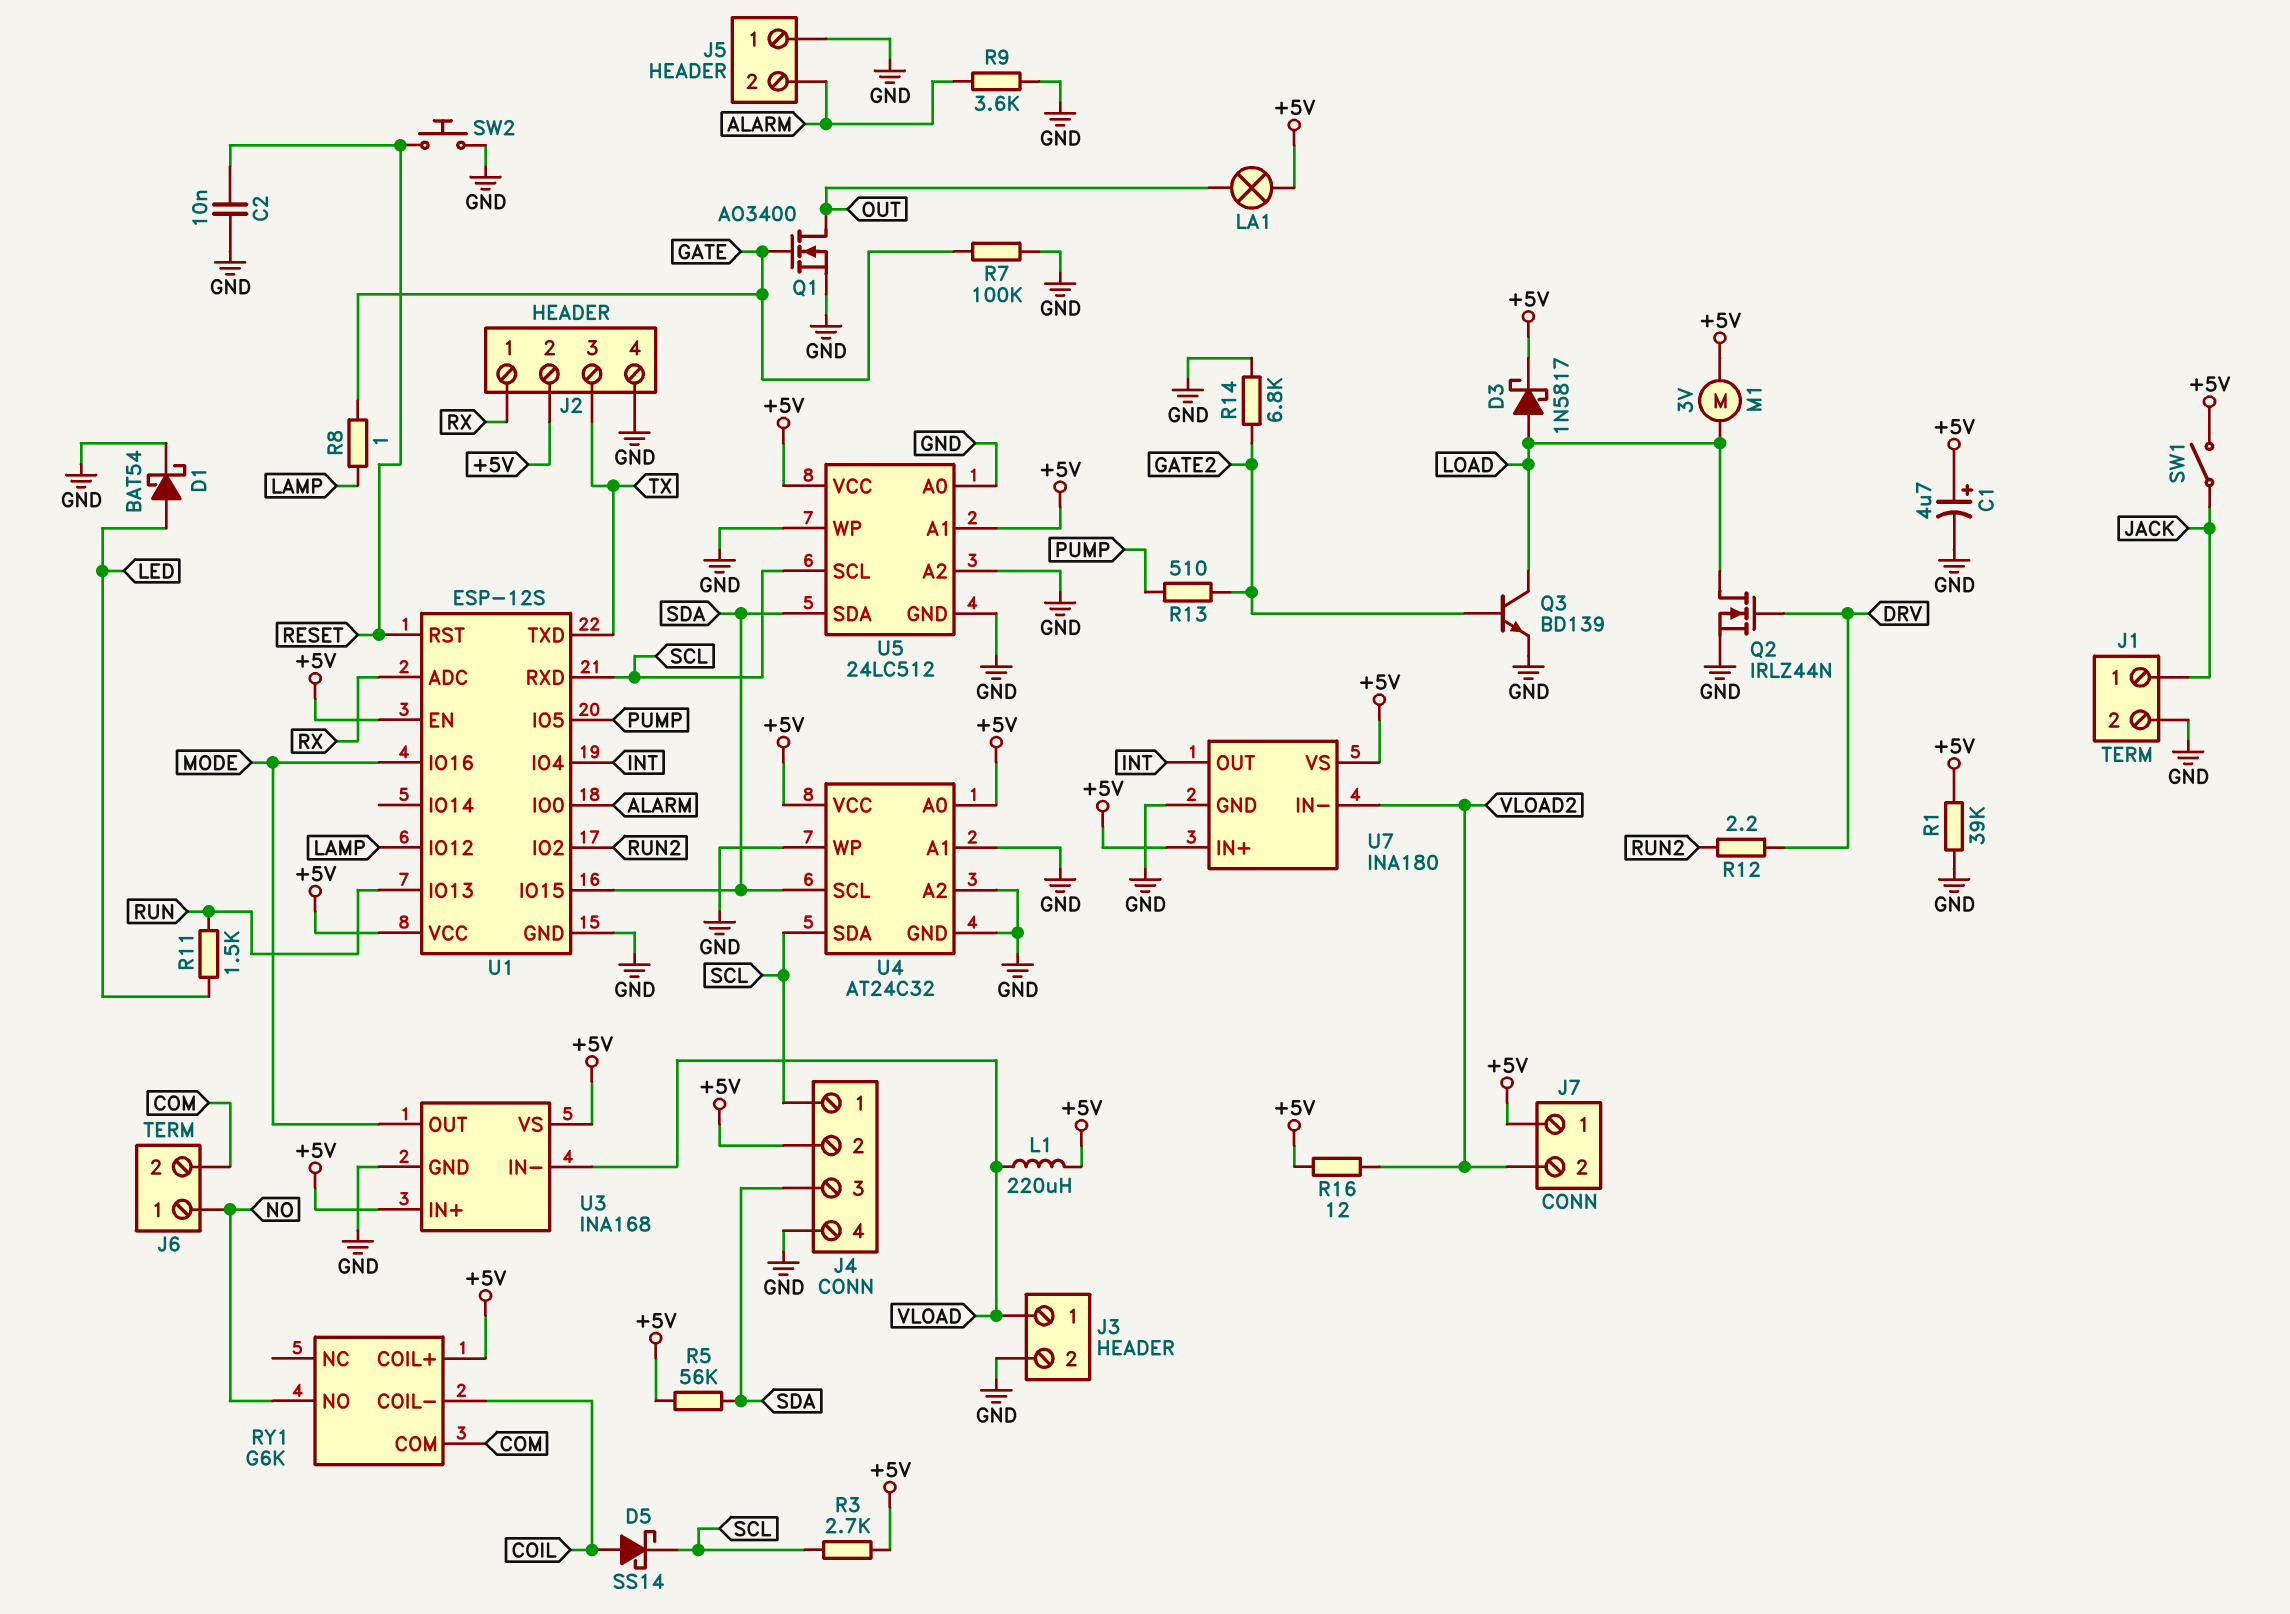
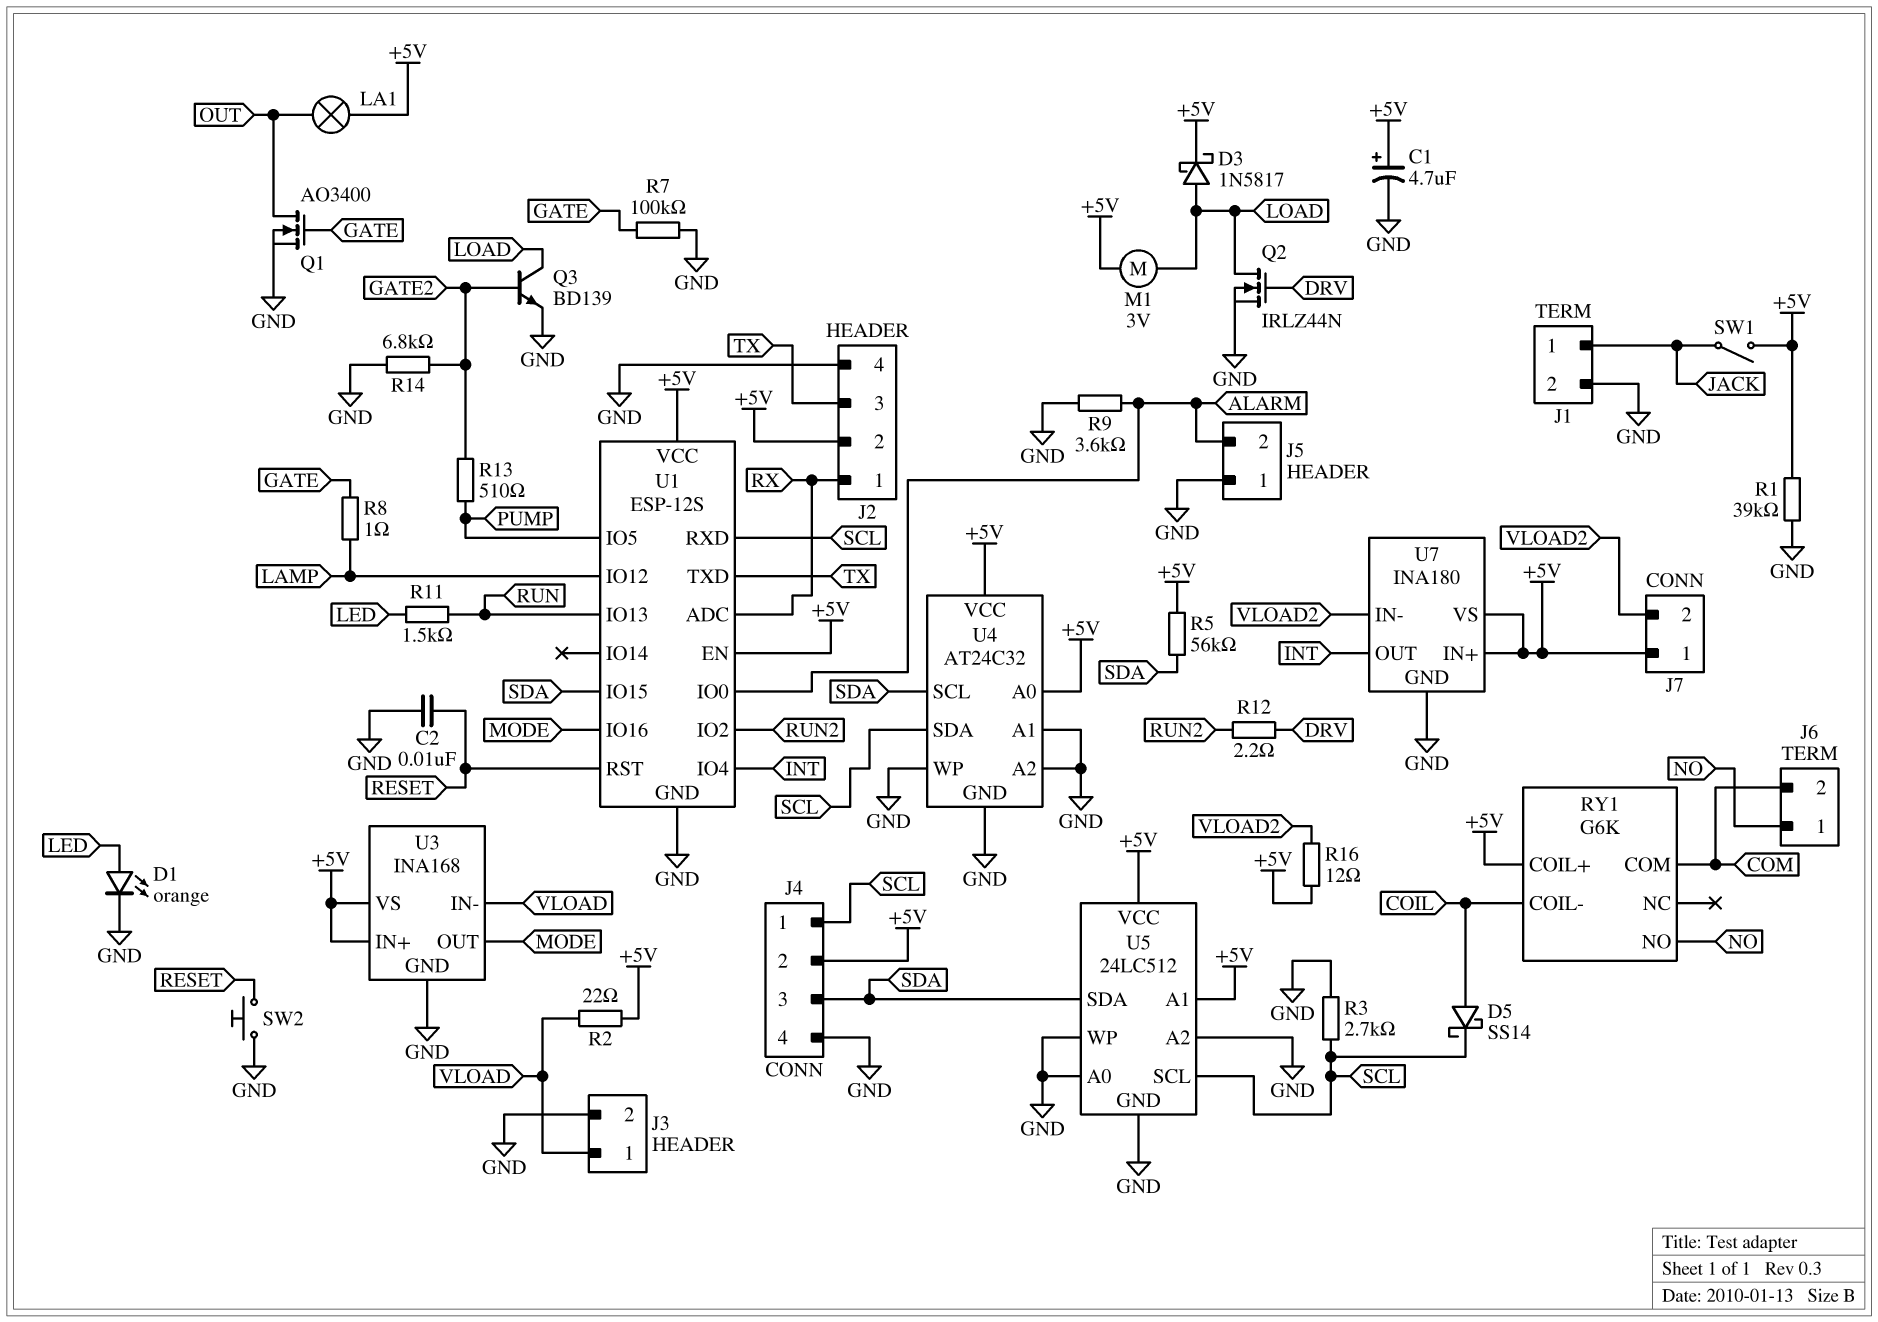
D1: schottky BAT54 (A LED, K GND) -> LED orange (A LED, K GND)
L1: 220uH (+5V, VLOAD) -> none
R2: none -> 22 (+5V, VLOAD)
R3: 2.7k (+5V, SCL) -> 2.7k (GND, SCL)

